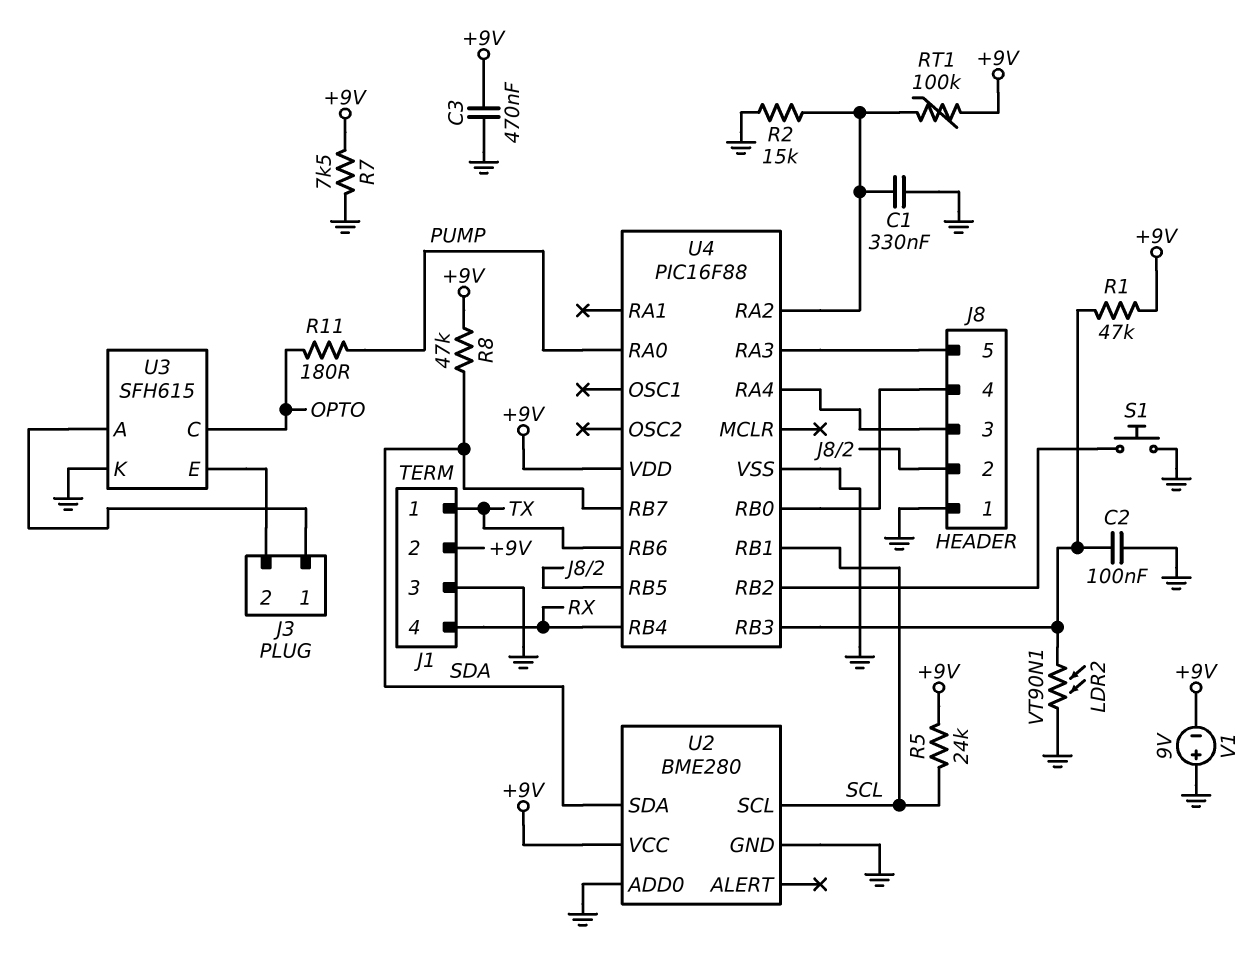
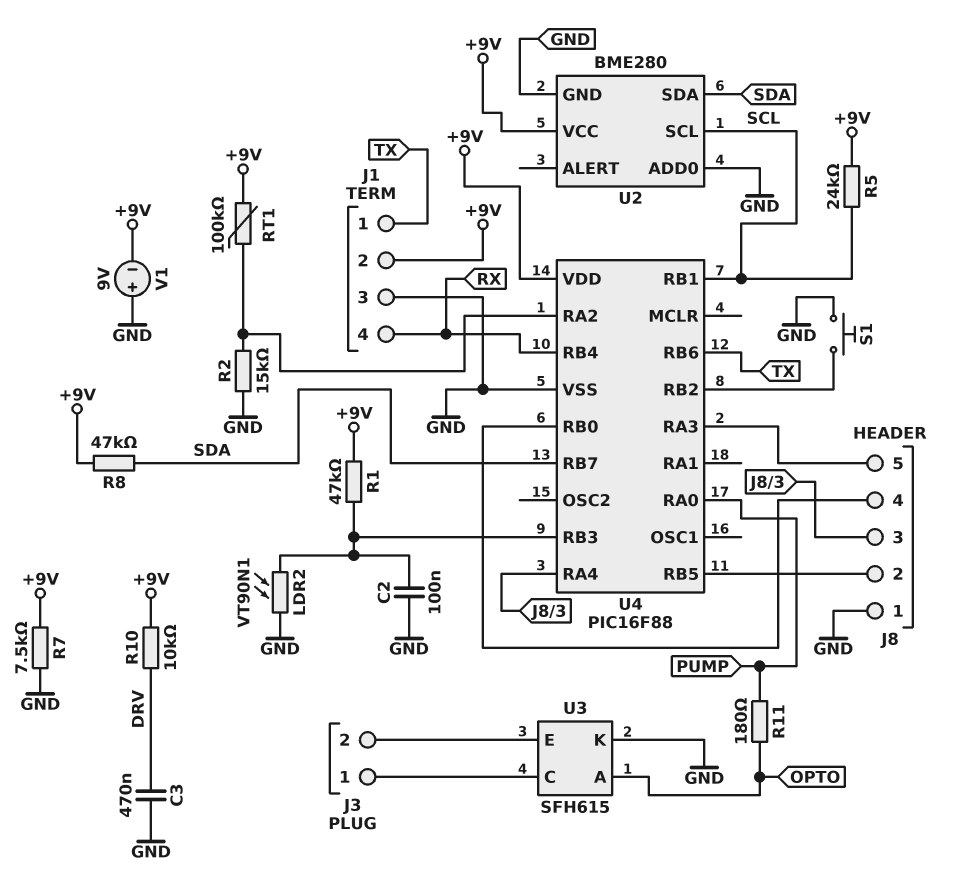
C1: 330nF (GND, U4/RA2) -> none
C3: 470nF (+9V, GND) -> 470nF (DRV, GND)
R10: none -> 10k (+9V, DRV)
U3 pin A: J3/1 -> OPTO
U3 pin C: OPTO -> J3/1

